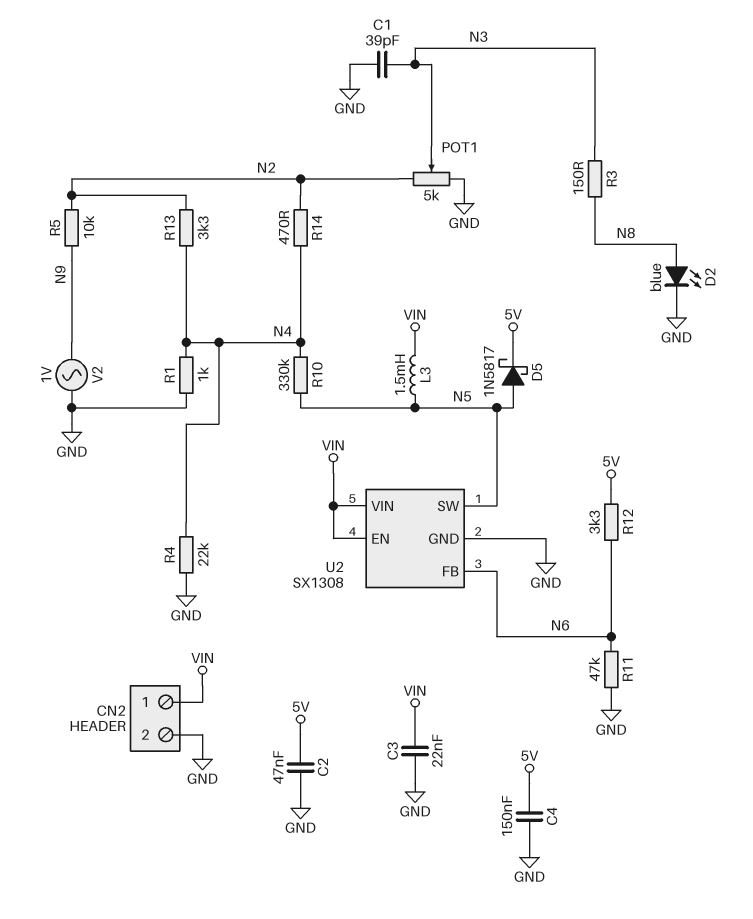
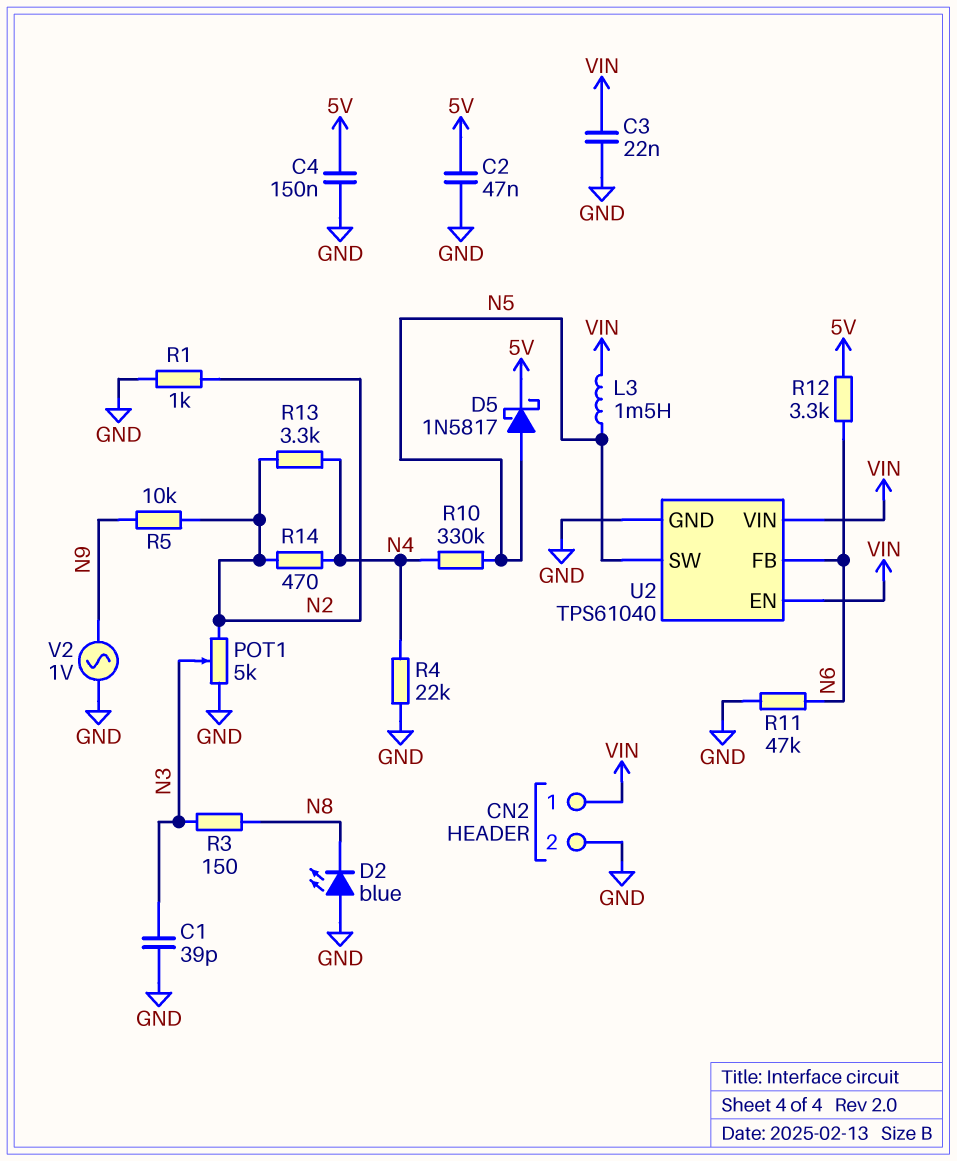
D2: LED blue (A N8, K GND) -> LED blue (A GND, K N8)
R1: 1k (GND, N4) -> 1k (GND, N2)
U2: SX1308 -> TPS61040

